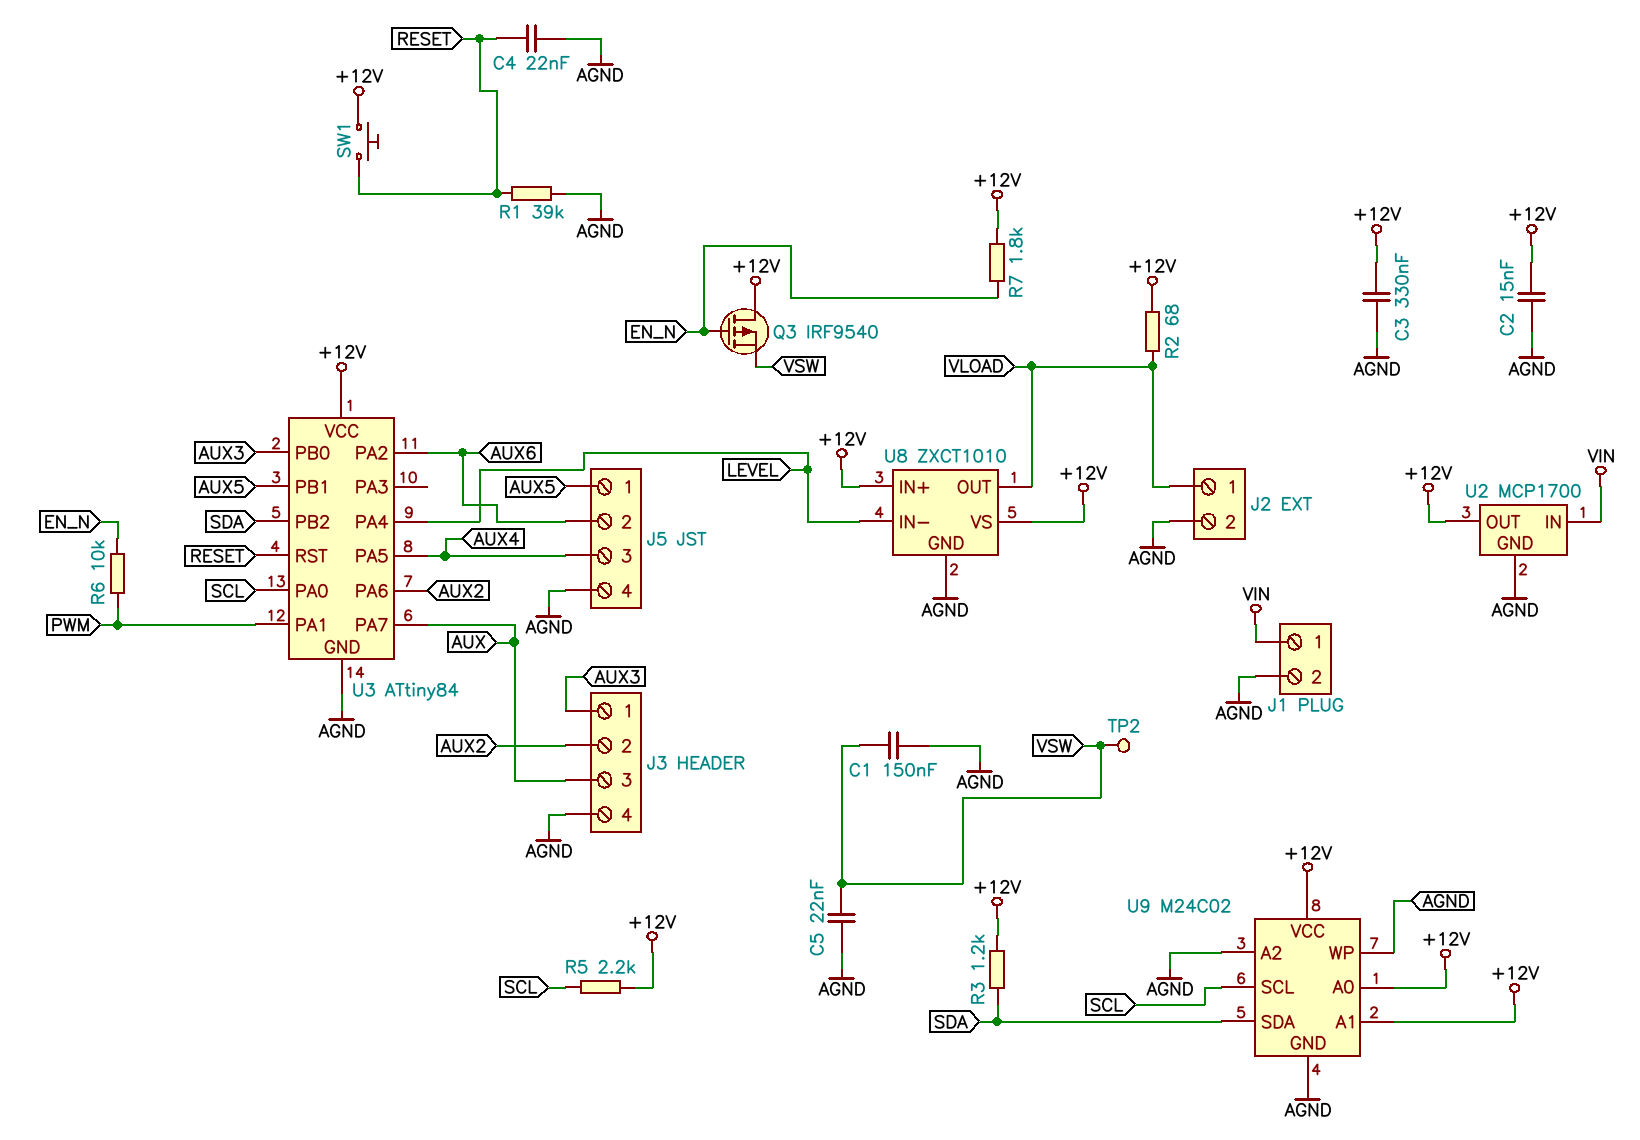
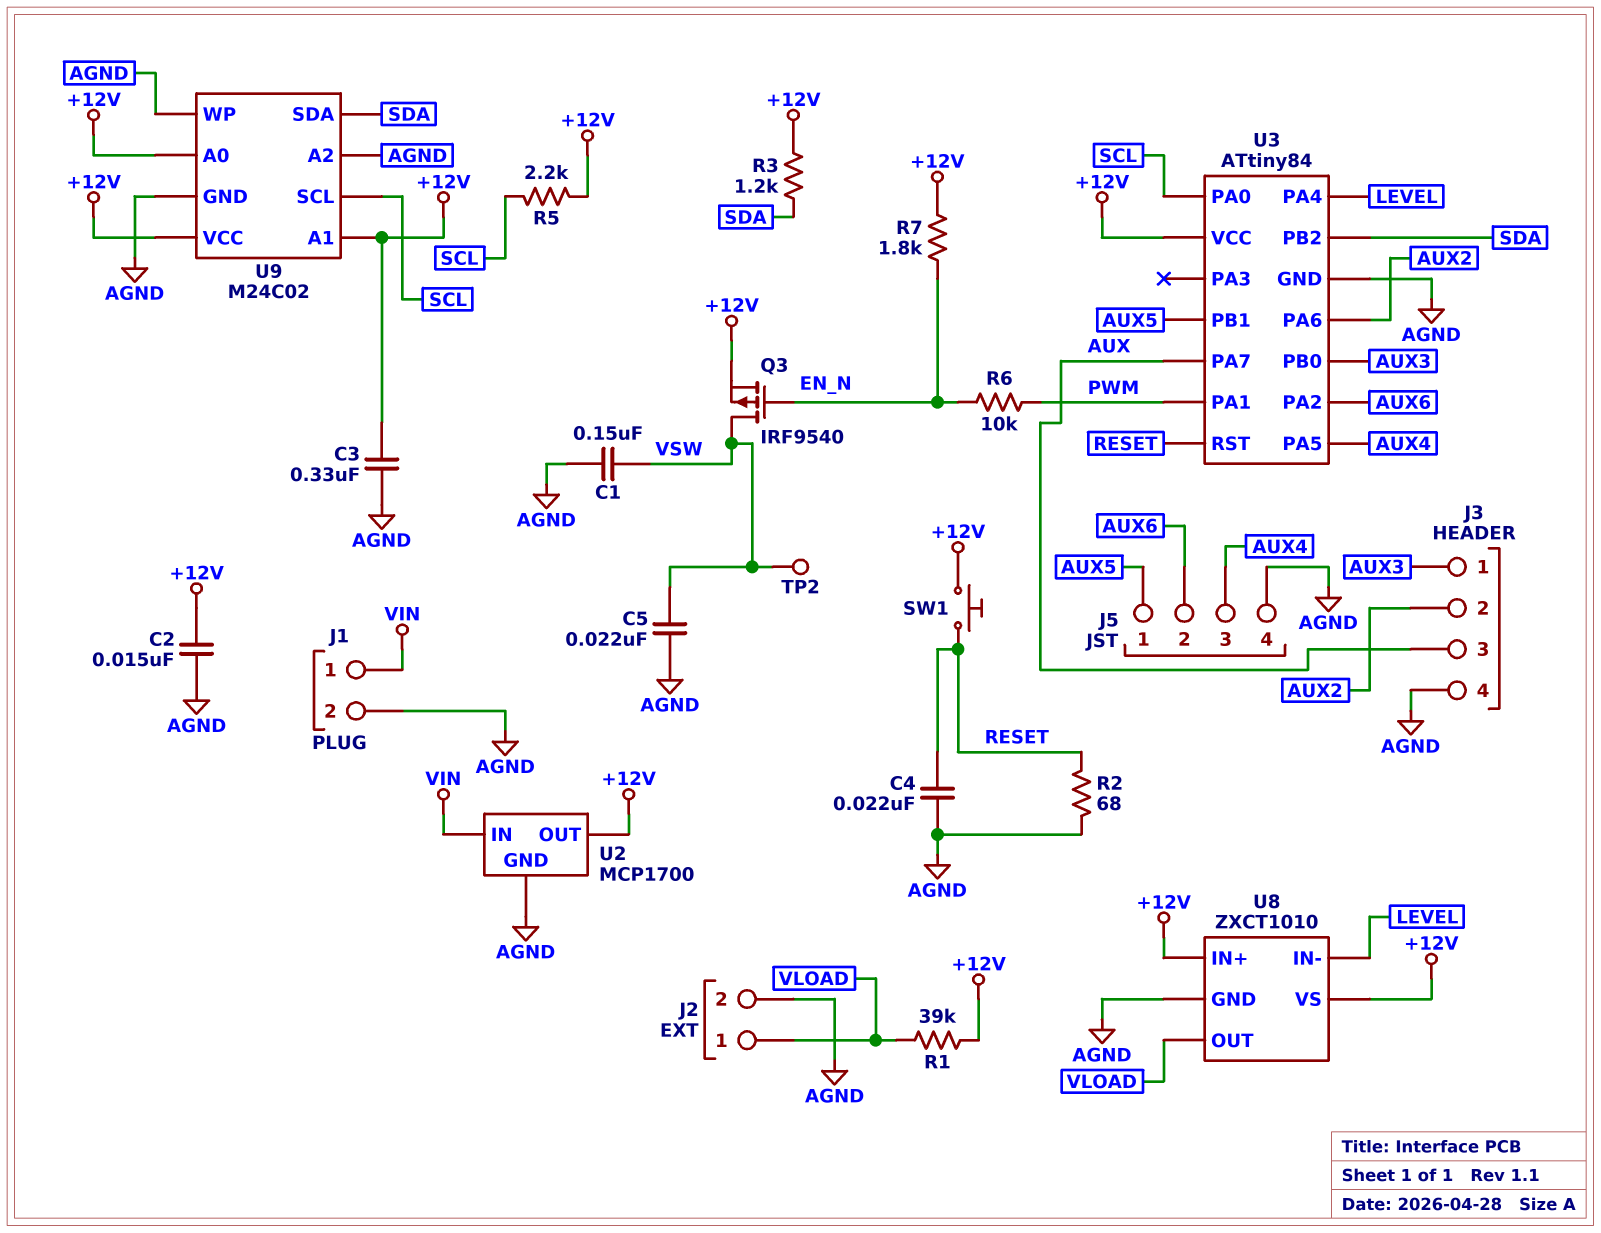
Q3: PMOS IRF9540 (G EN_N, D +12V, S VSW) -> PMOS IRF9540 (G EN_N, D VSW, S +12V)
R1: 39k (AGND, RESET) -> 39k (+12V, VLOAD)
R2: 68 (+12V, VLOAD) -> 68 (AGND, RESET)

